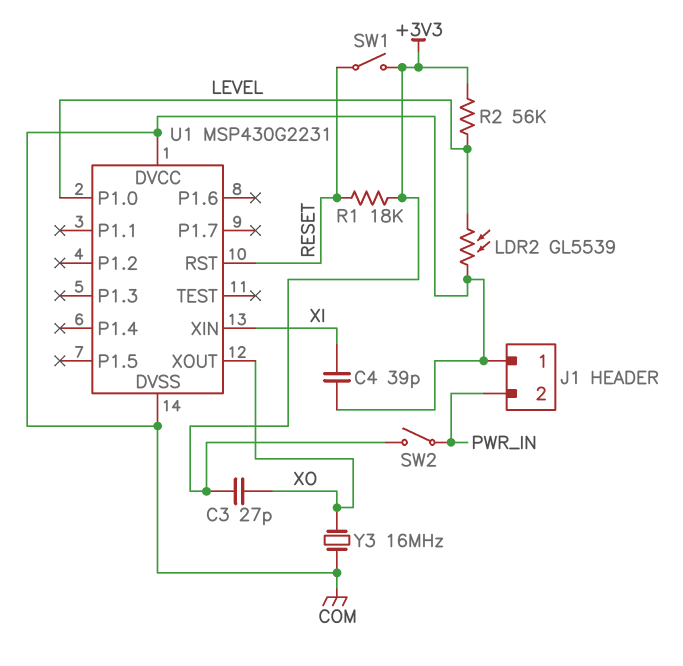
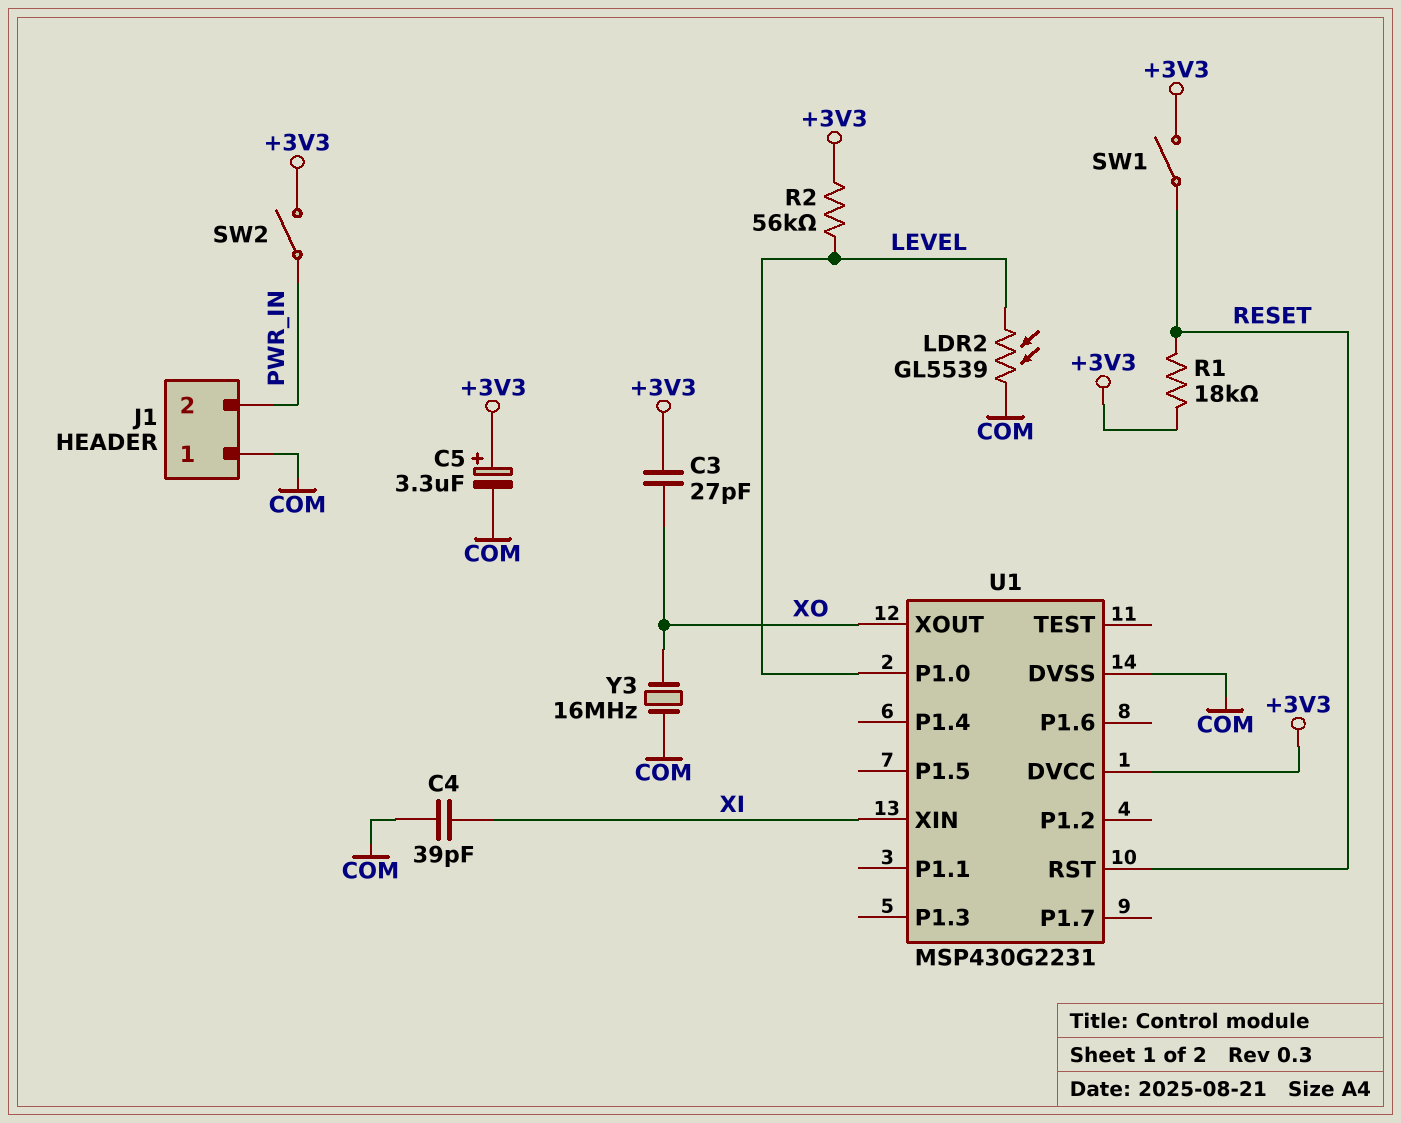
C5: none -> 3.3uF (plus +3V3, minus COM)
U1 pin DVCC: COM -> +3V3

